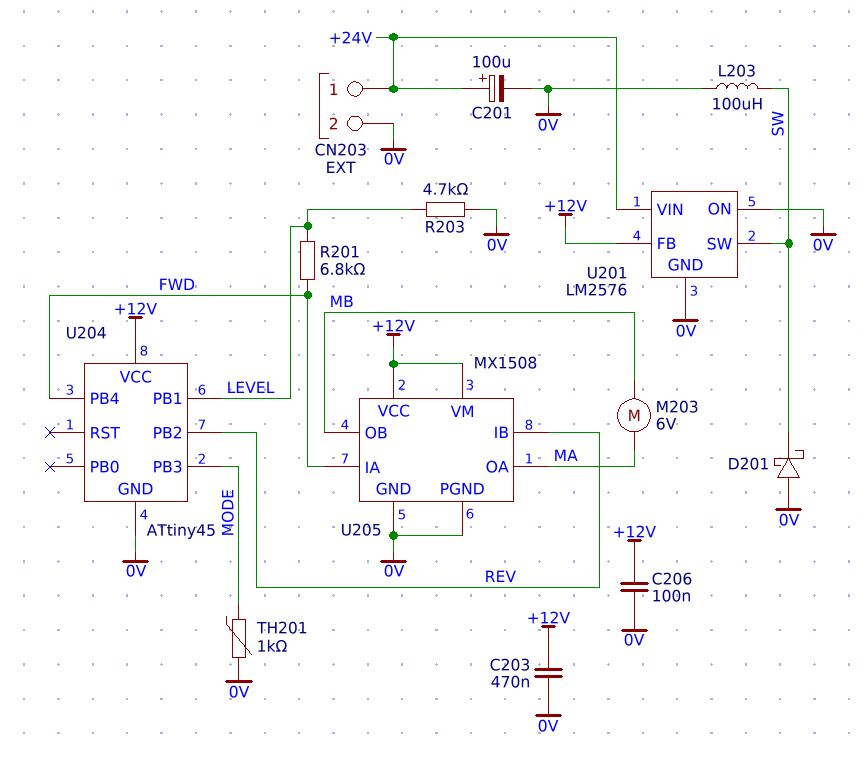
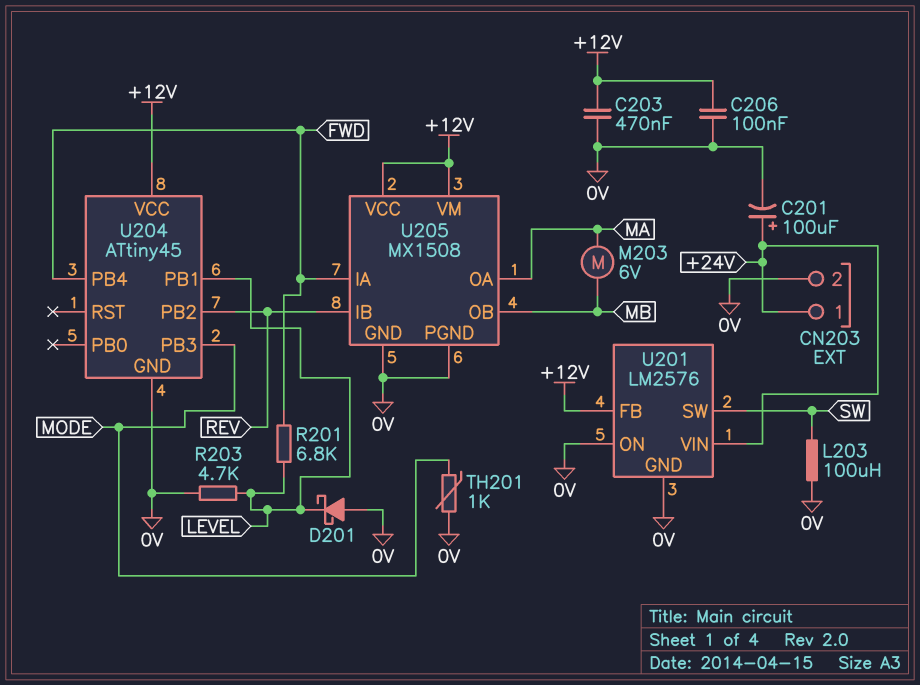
D201: schottky (A 0V, K SW) -> schottky (A 0V, K LEVEL)

